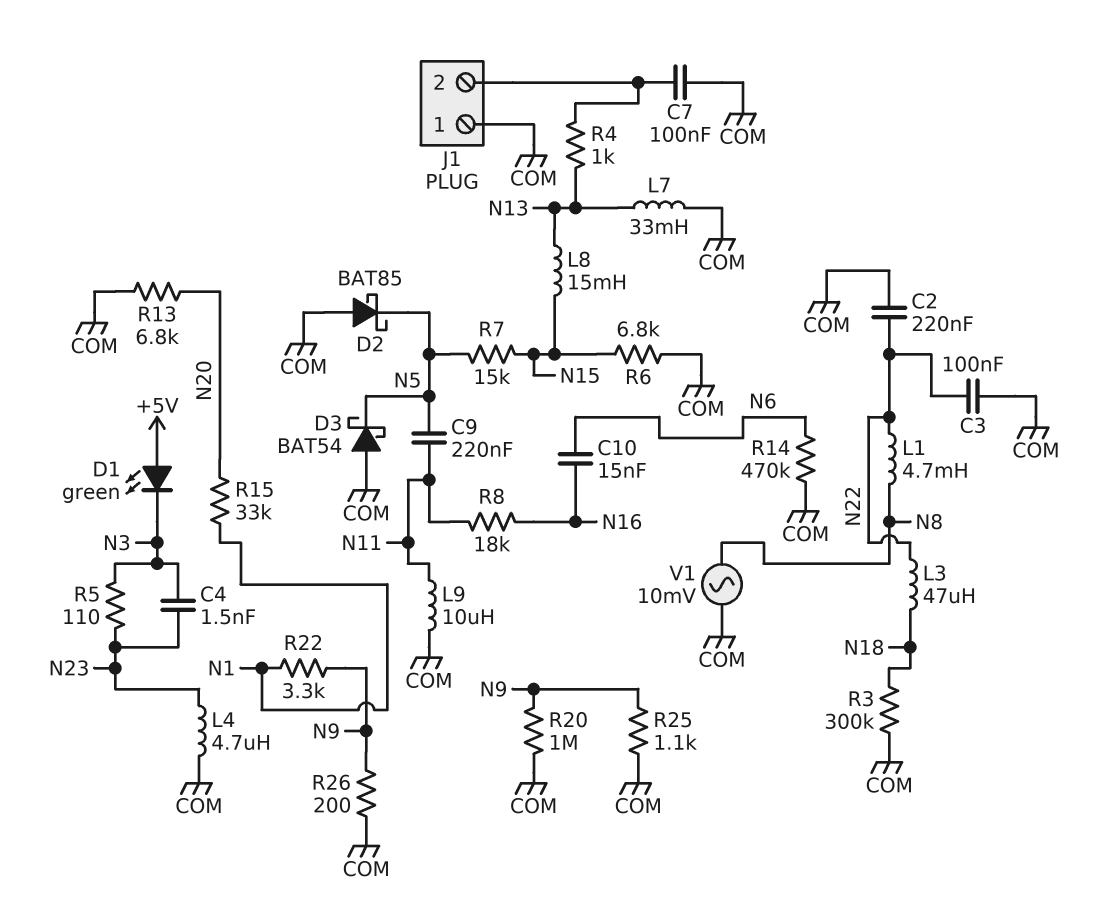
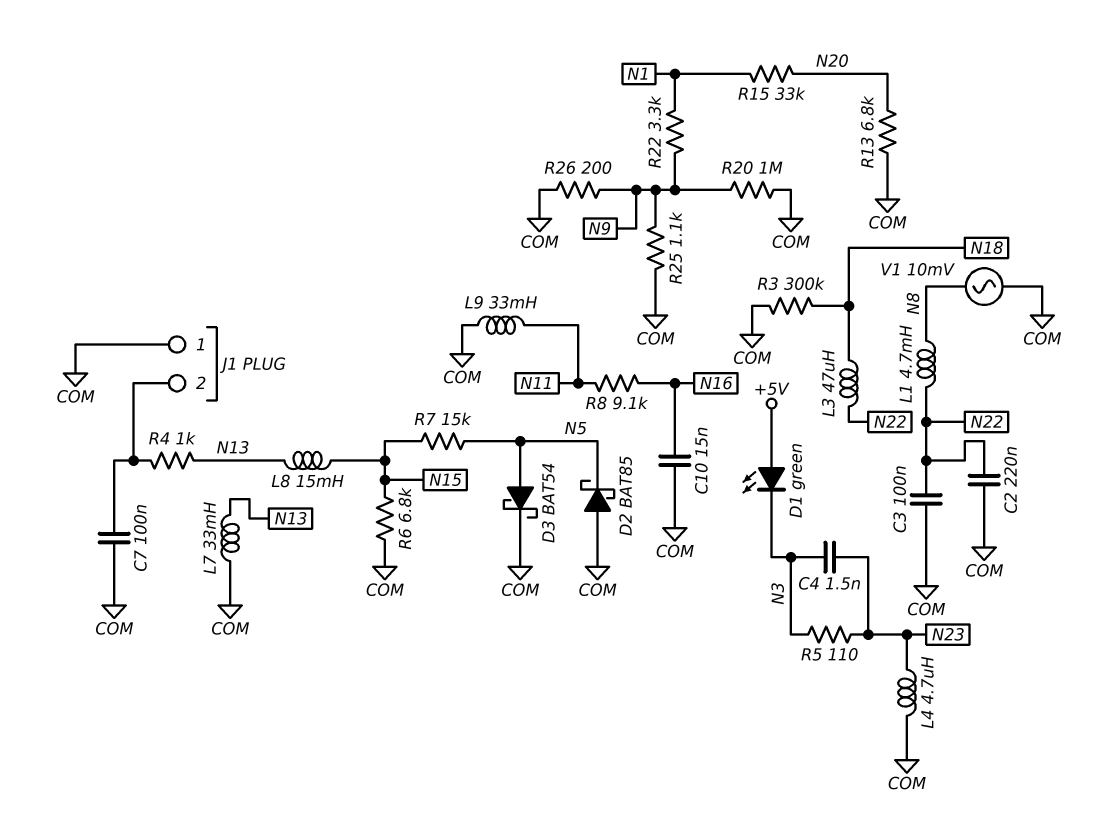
C9: 220nF (N5, N11) -> none
C10: 15nF (N6, N16) -> 15nF (COM, N16)
D3: schottky BAT54 (A COM, K N5) -> schottky BAT54 (A N5, K COM)
L9: 10uH (COM, N11) -> 33mH (COM, N11)
R8: 18k (N11, N16) -> 9.1k (N11, N16)
R14: 470k (COM, N6) -> none

